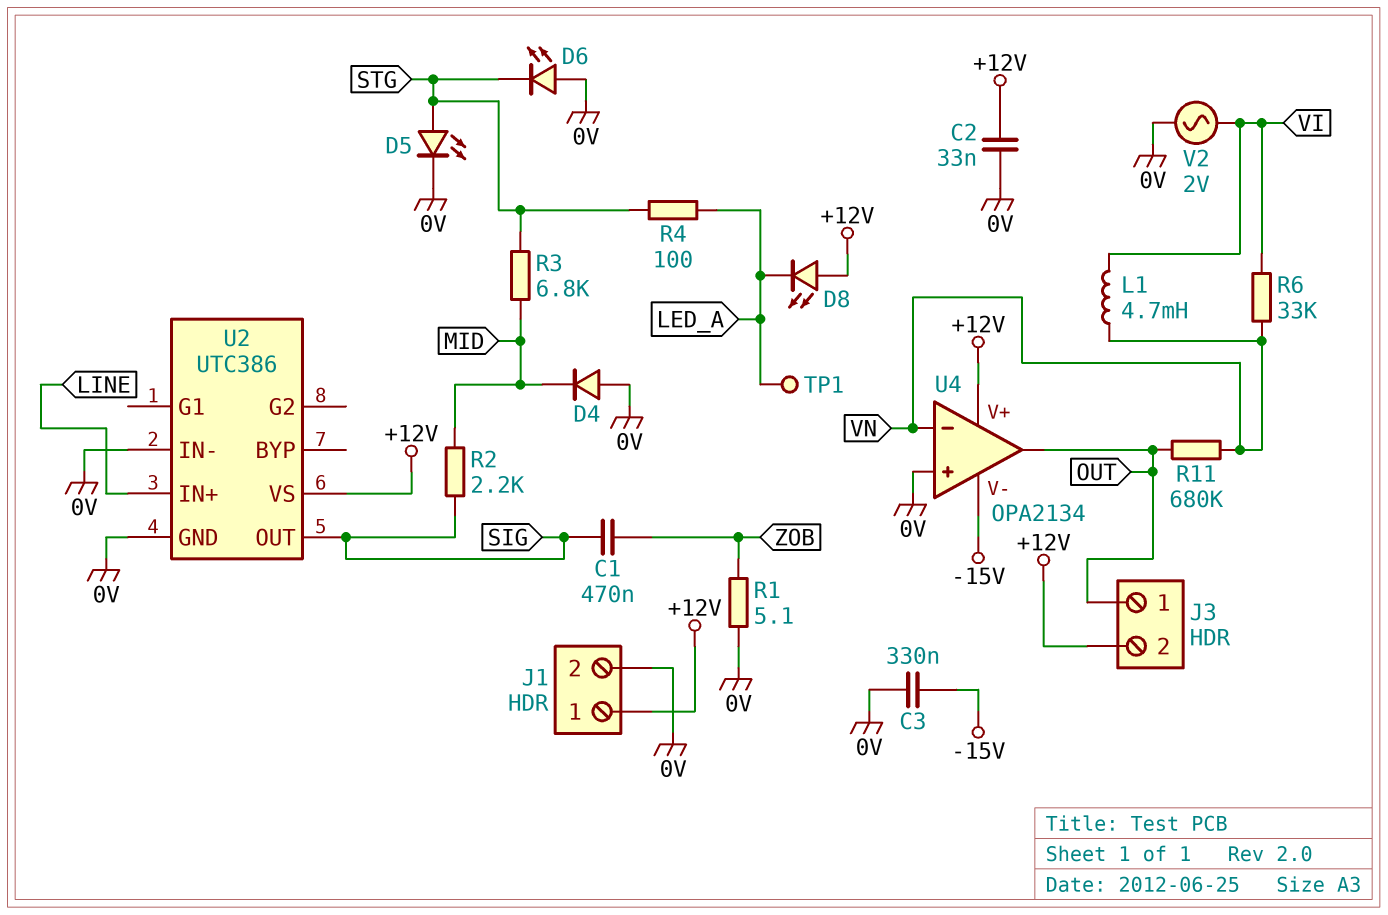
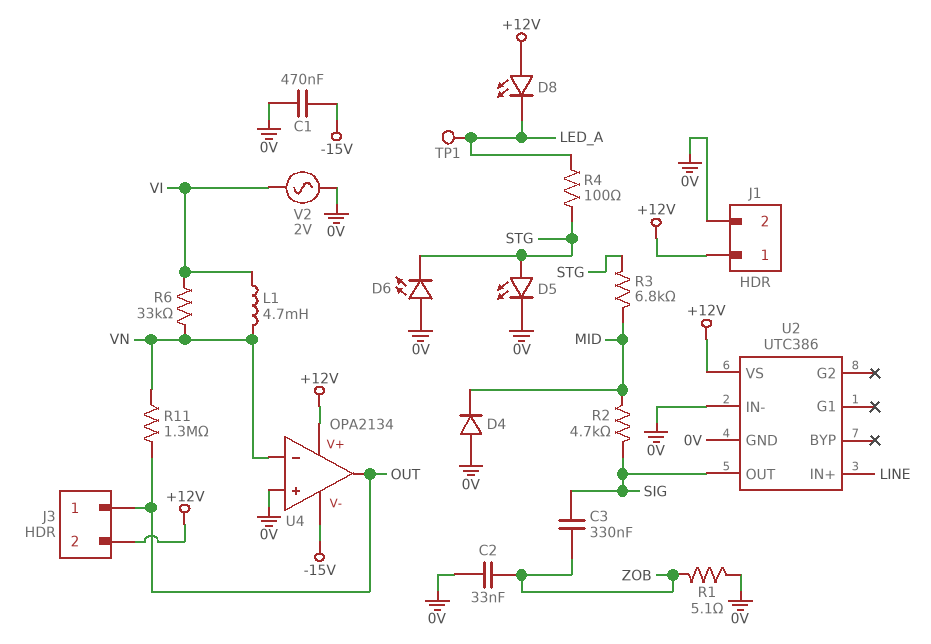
C1: 470nF (SIG, ZOB) -> 470nF (-15V, 0V)
C2: 33nF (+12V, 0V) -> 33nF (0V, ZOB)
C3: 330nF (-15V, 0V) -> 330nF (SIG, ZOB)
R2: 2.2k (MID, SIG) -> 4.7k (MID, SIG)
R11: 680k (OUT, VN) -> 1.3M (OUT, VN)

